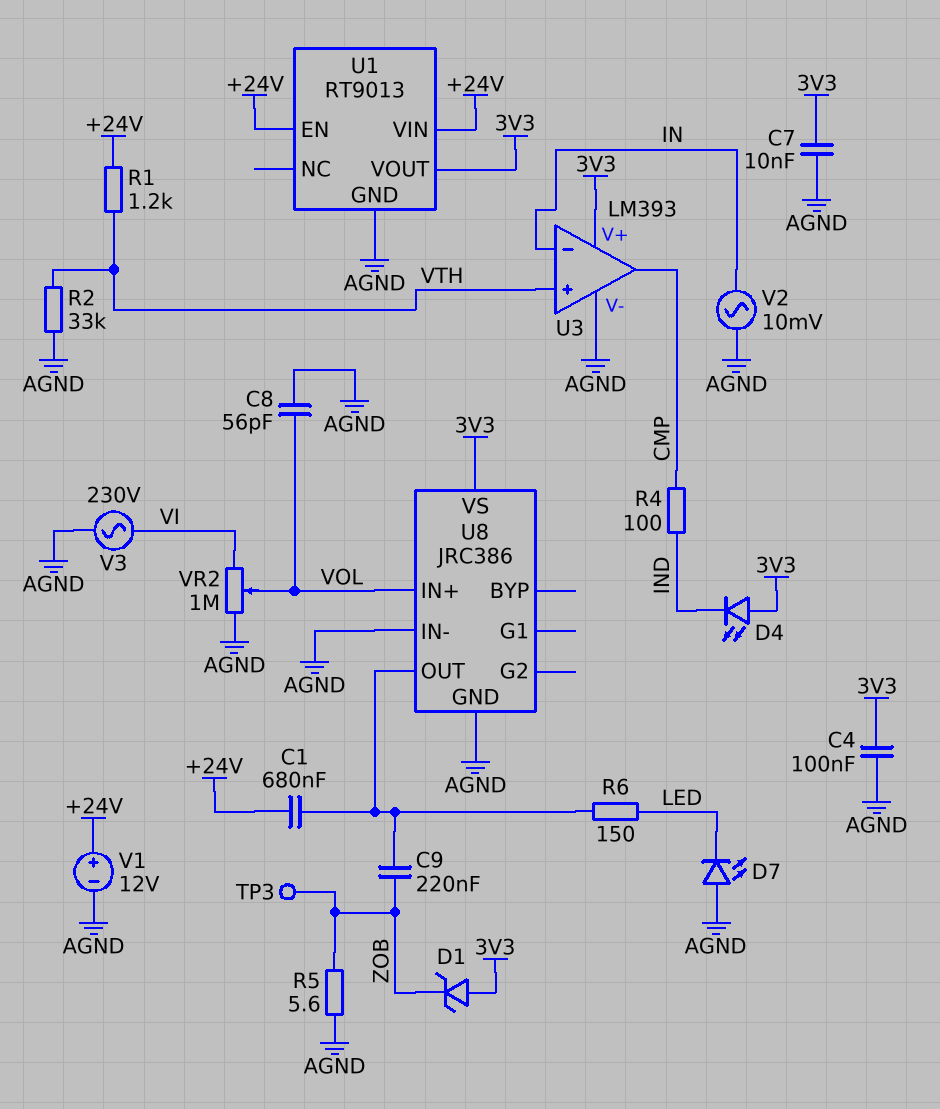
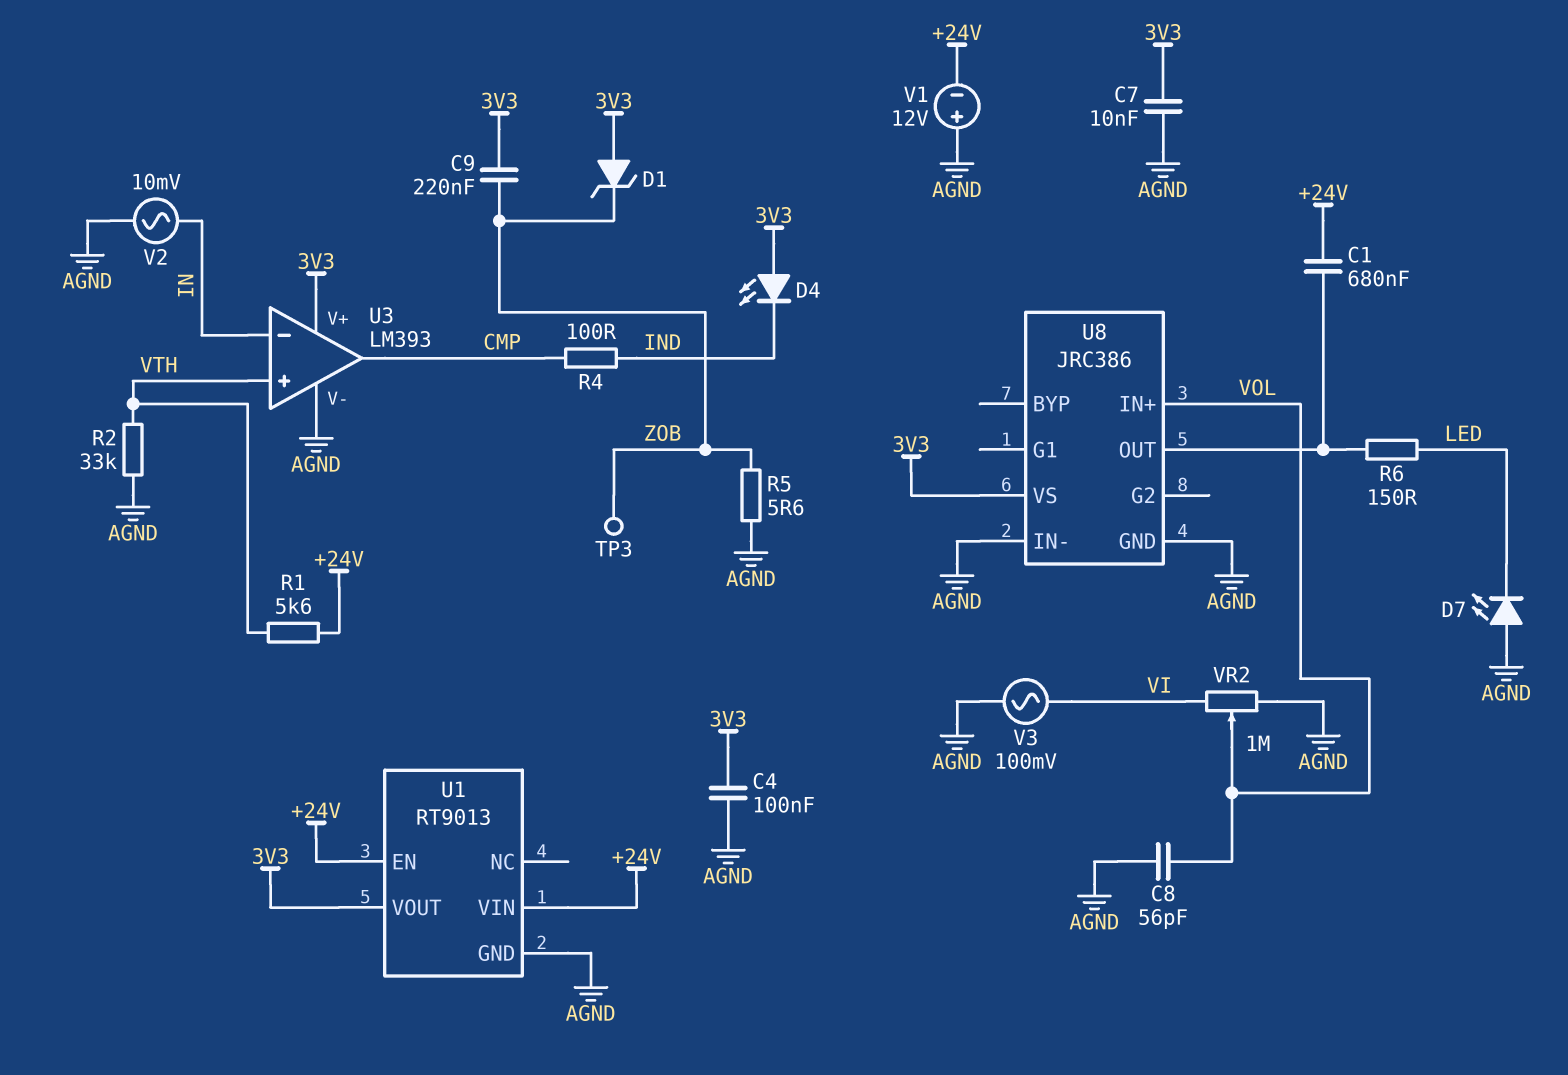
C9: 220nF (U8/OUT, ZOB) -> 220nF (3V3, ZOB)
R1: 1.2k (+24V, VTH) -> 5.6k (+24V, VTH)
V1: 12V (plus +24V, minus AGND) -> 12V (plus AGND, minus +24V)
V3: AC 230V (AGND, VI) -> AC 100mV (AGND, VI)

